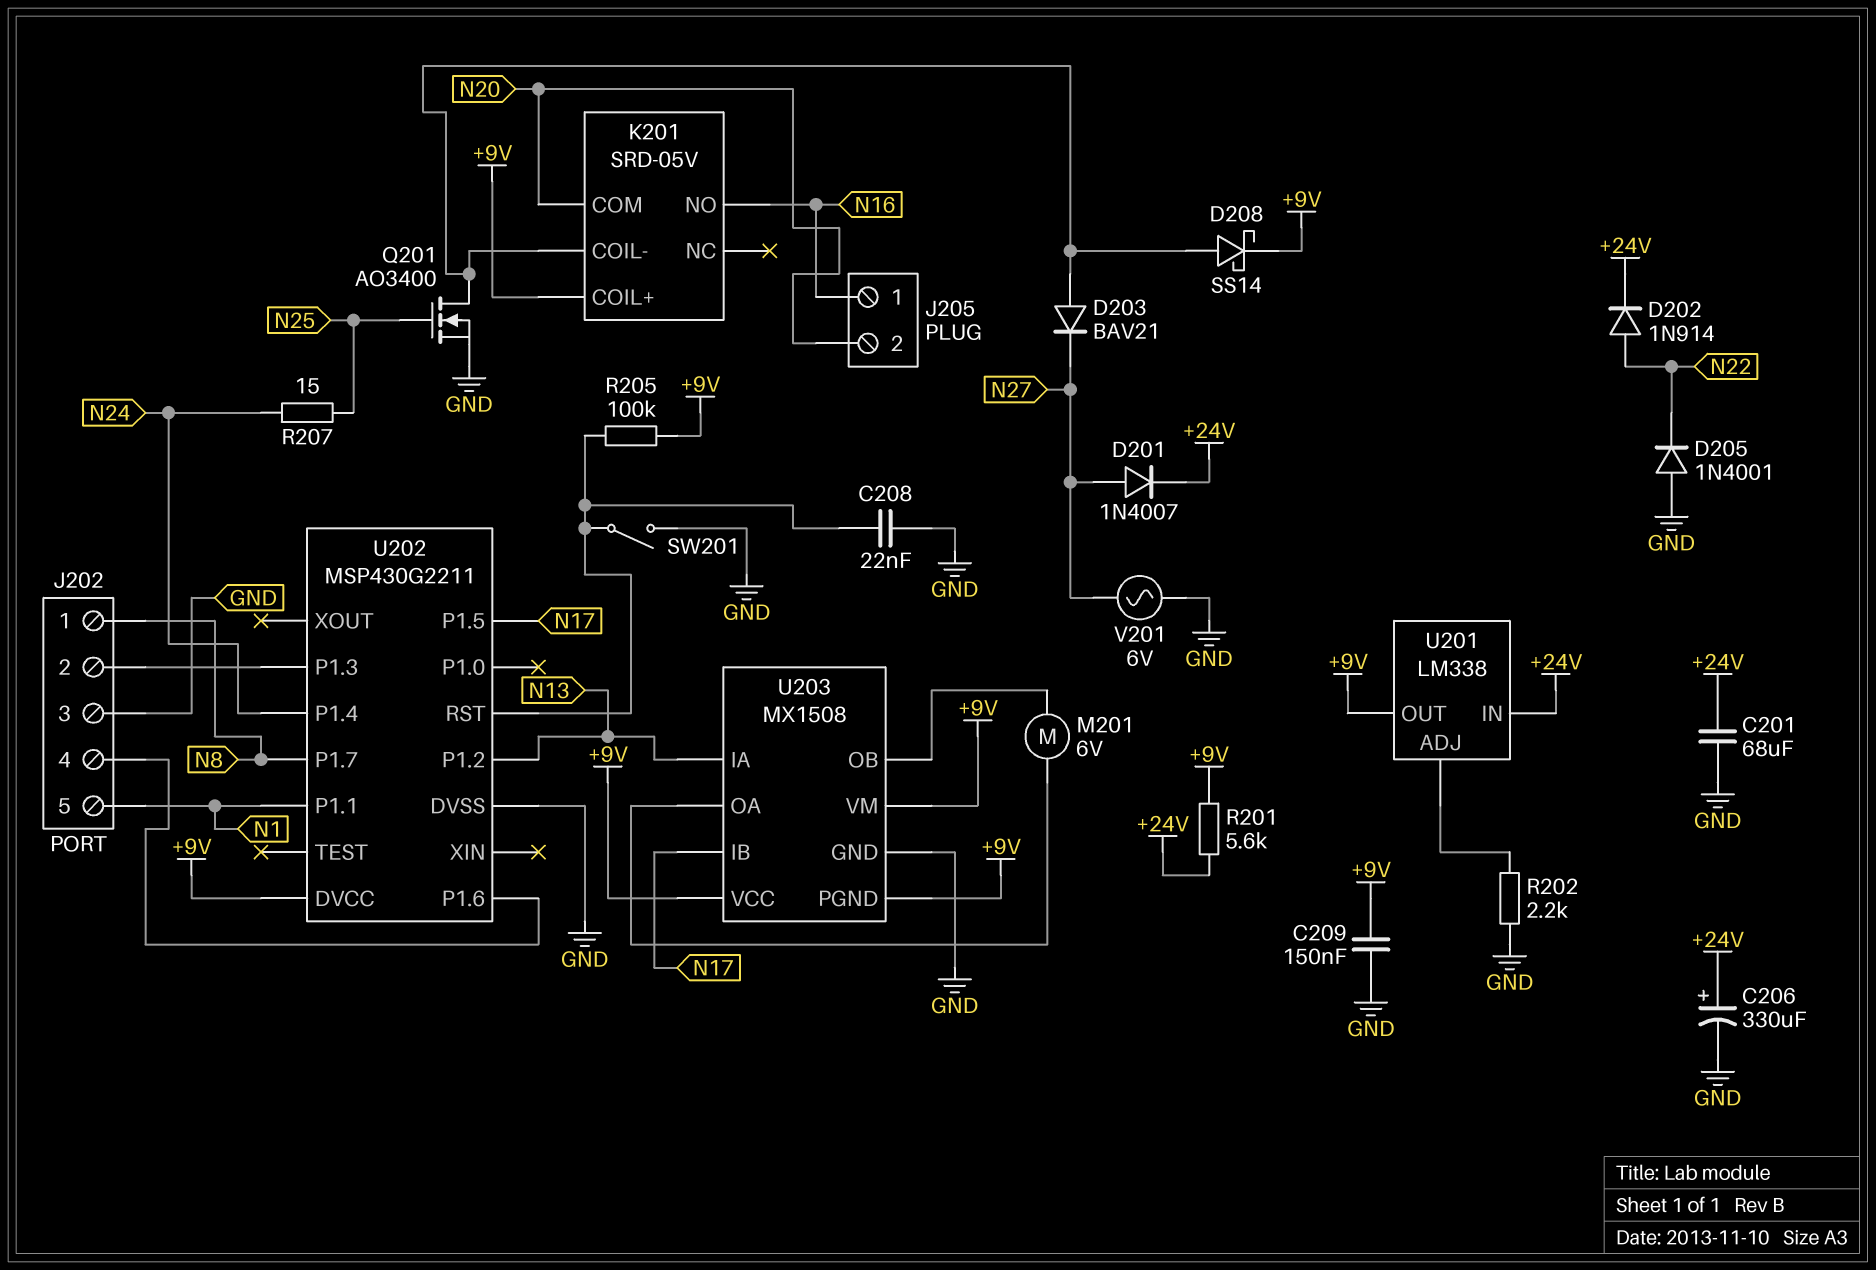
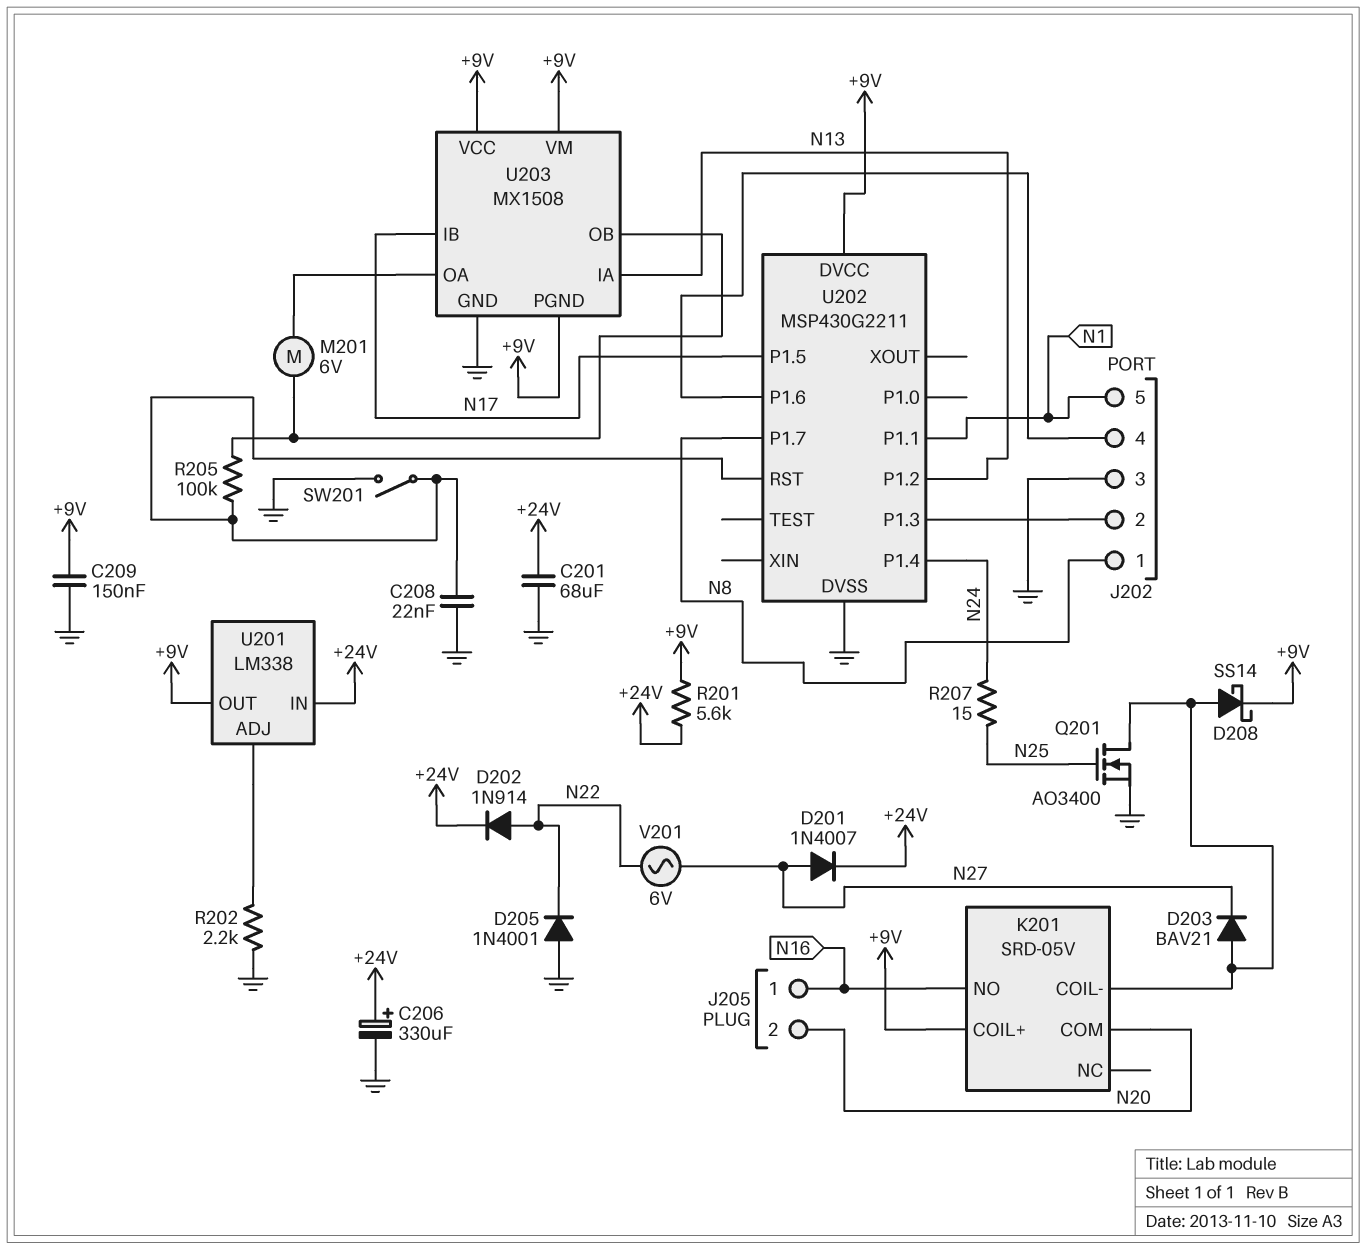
R205: 100k (+9V, U202/RST) -> 100k (U202/RST, U203/OB)
V201: AC 6V (GND, N27) -> AC 6V (N22, N27)

